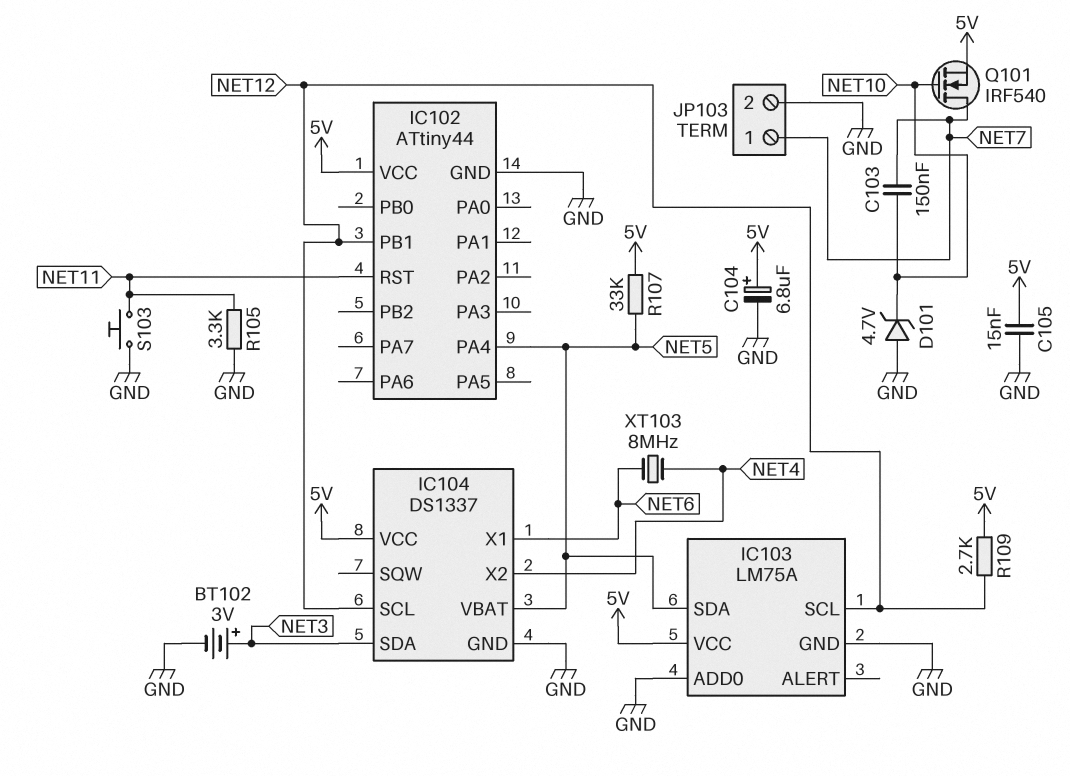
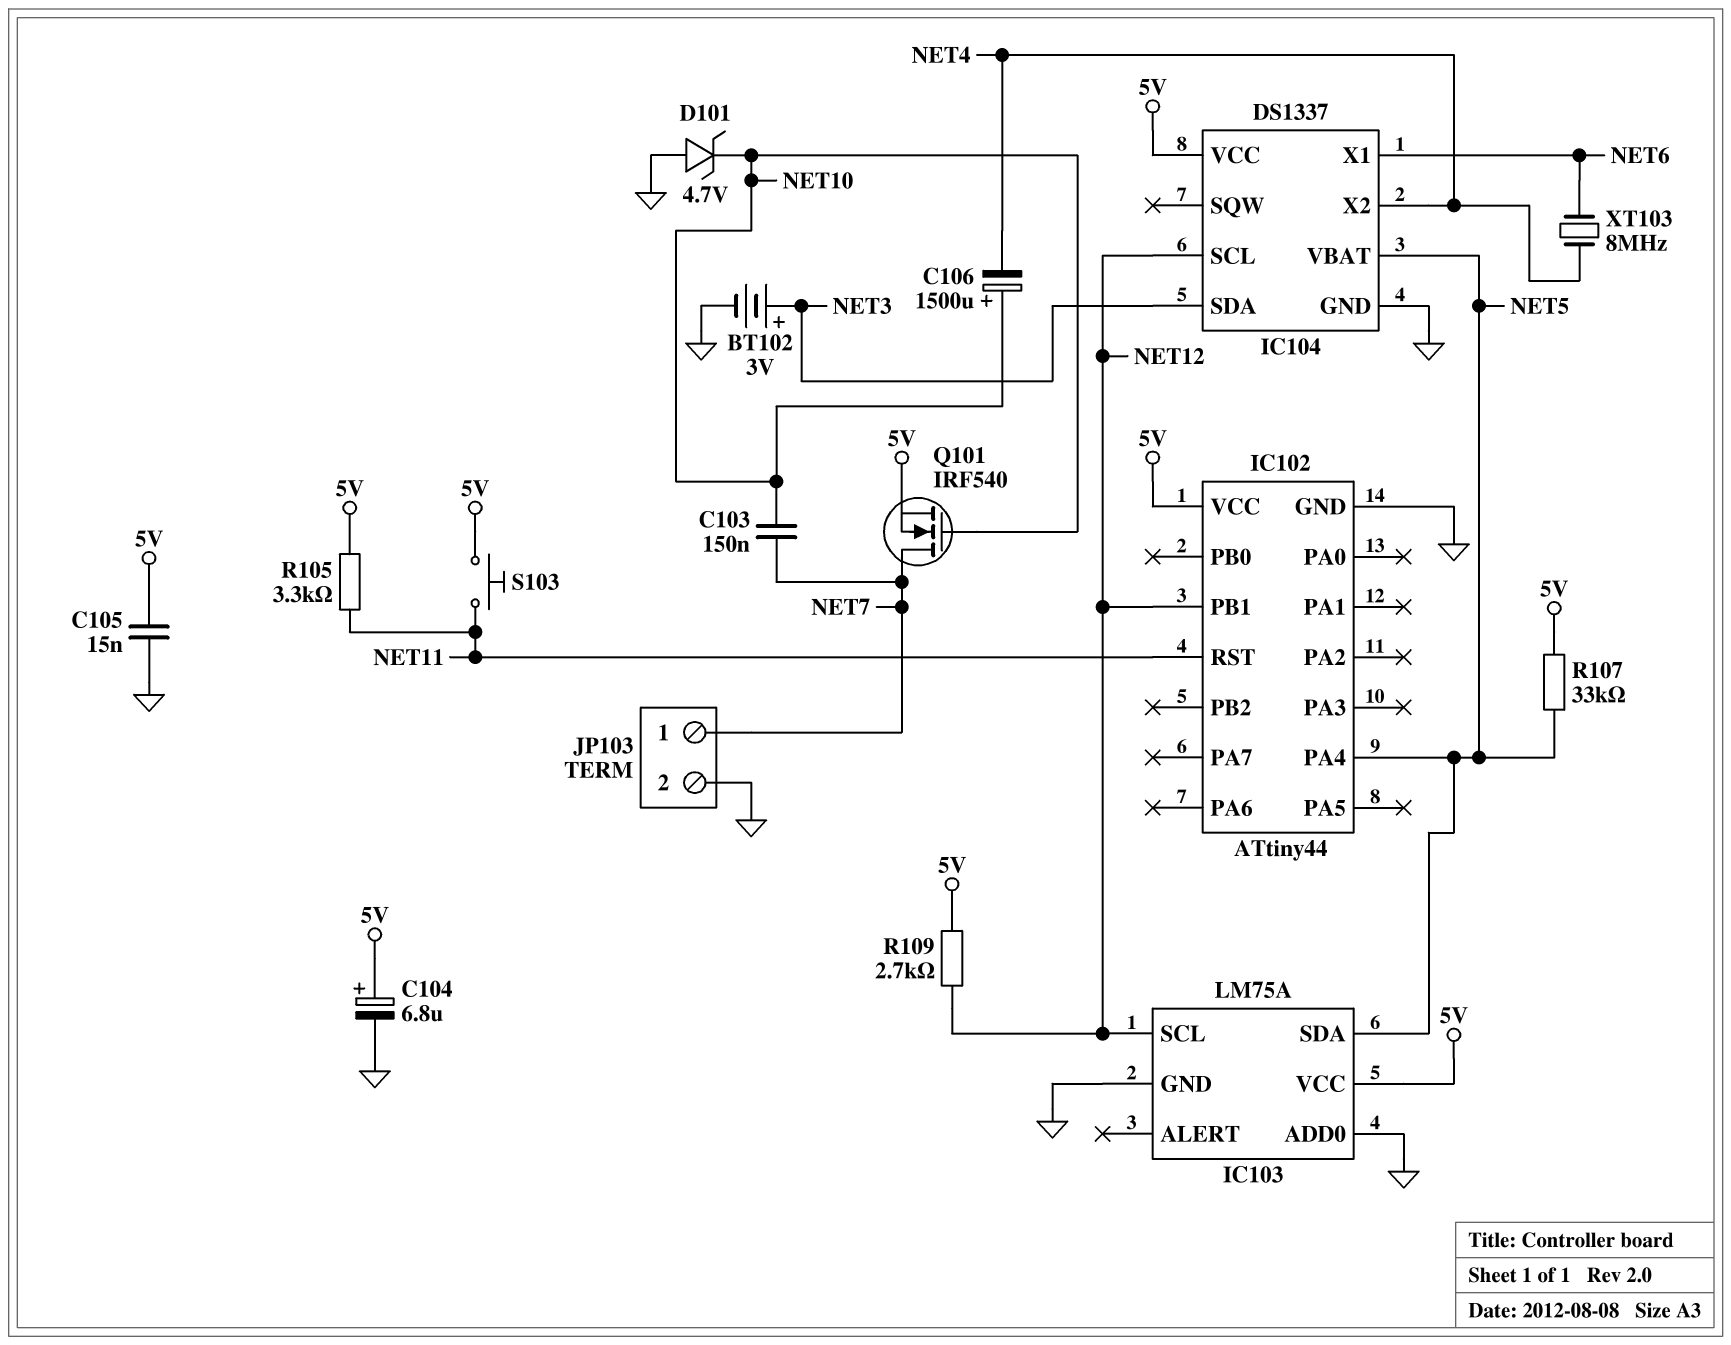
C106: none -> 1500uF (plus NET10, minus NET4)
R105: 3.3k (GND, NET11) -> 3.3k (5V, NET11)
S103: button (GND, NET11) -> button (5V, NET11)

